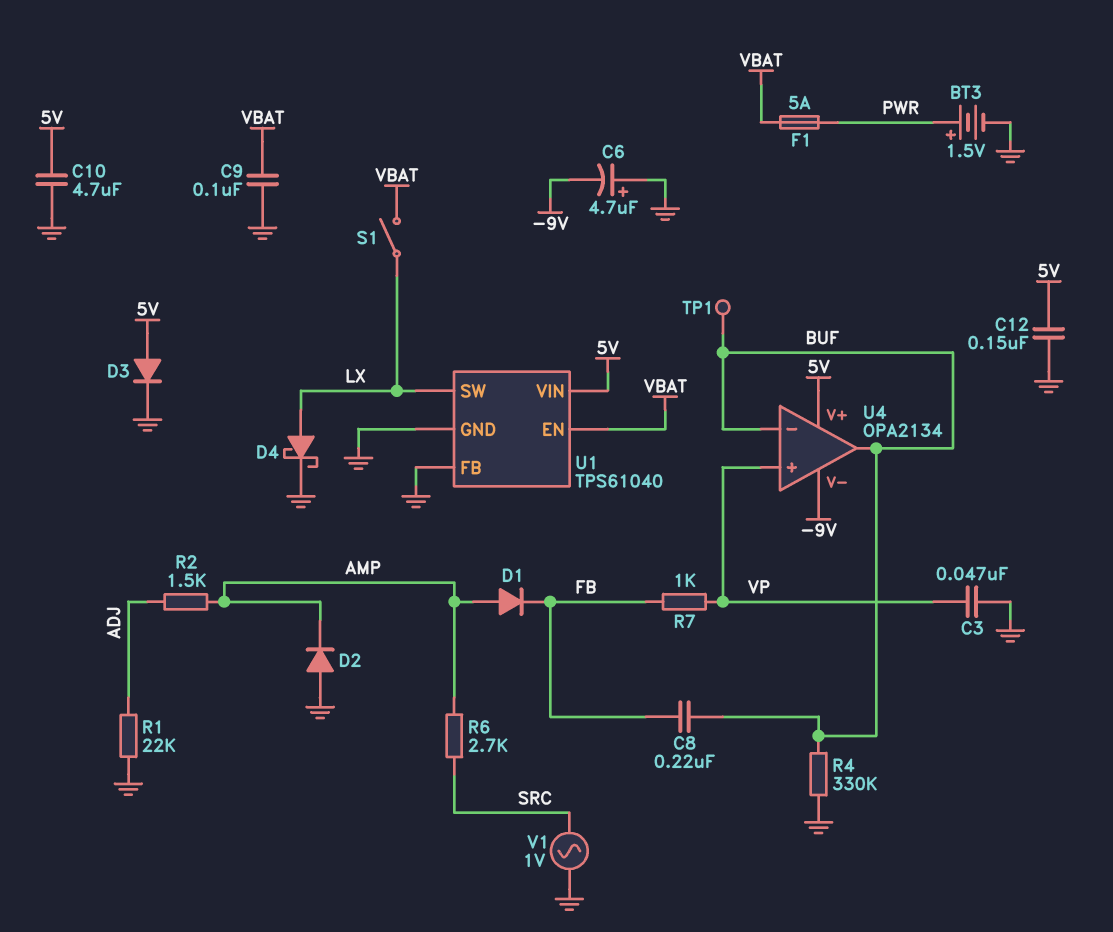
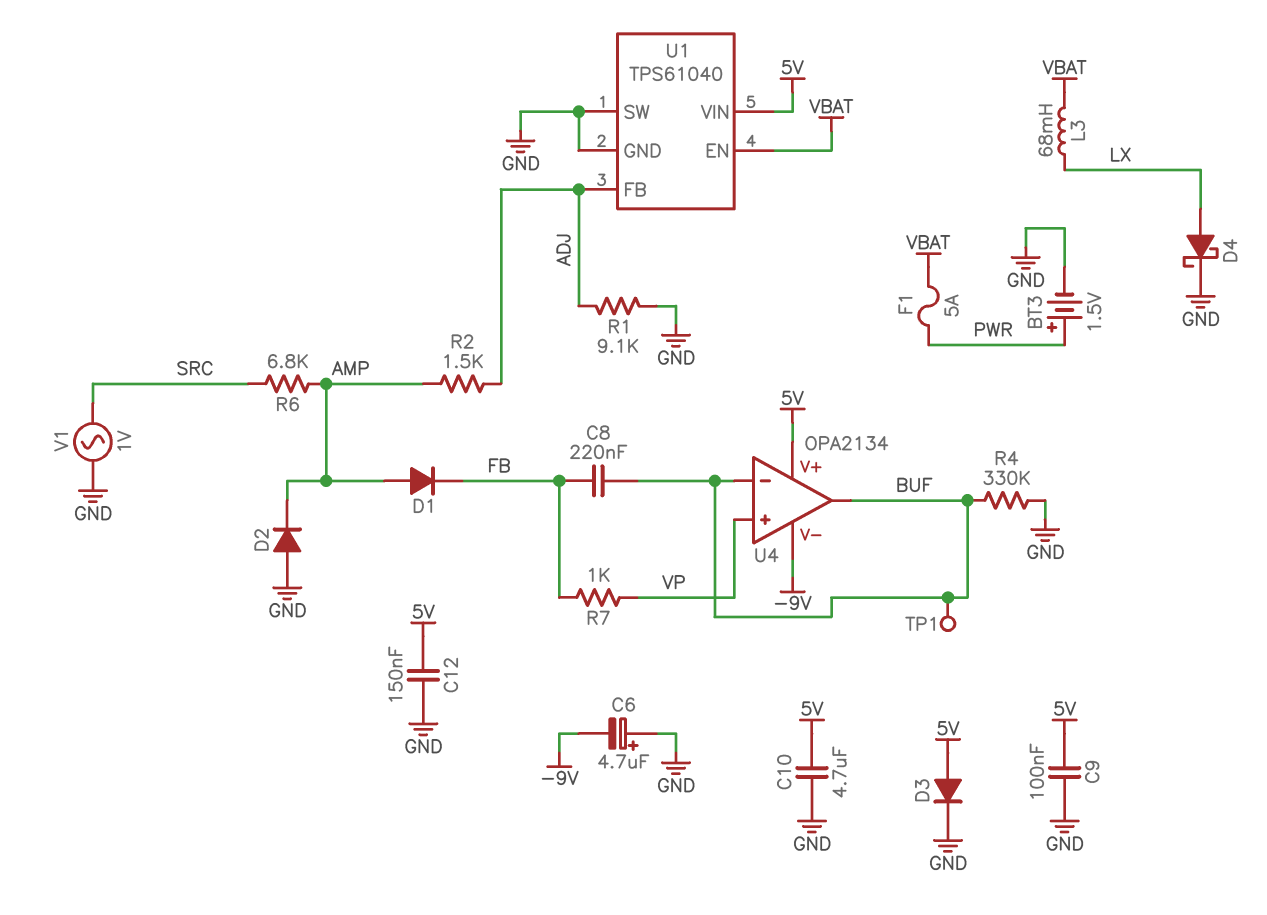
C3: 47nF (GND, VP) -> none
C9: 100nF (GND, VBAT) -> 100nF (5V, GND)
L3: none -> 68mH (LX, VBAT)
R1: 22k (ADJ, GND) -> 9.1k (ADJ, GND)
R6: 2.7k (AMP, SRC) -> 6.8k (AMP, SRC)
S1: switch (LX, VBAT) -> none
U1 pin FB: GND -> ADJ
U1 pin SW: LX -> GND

